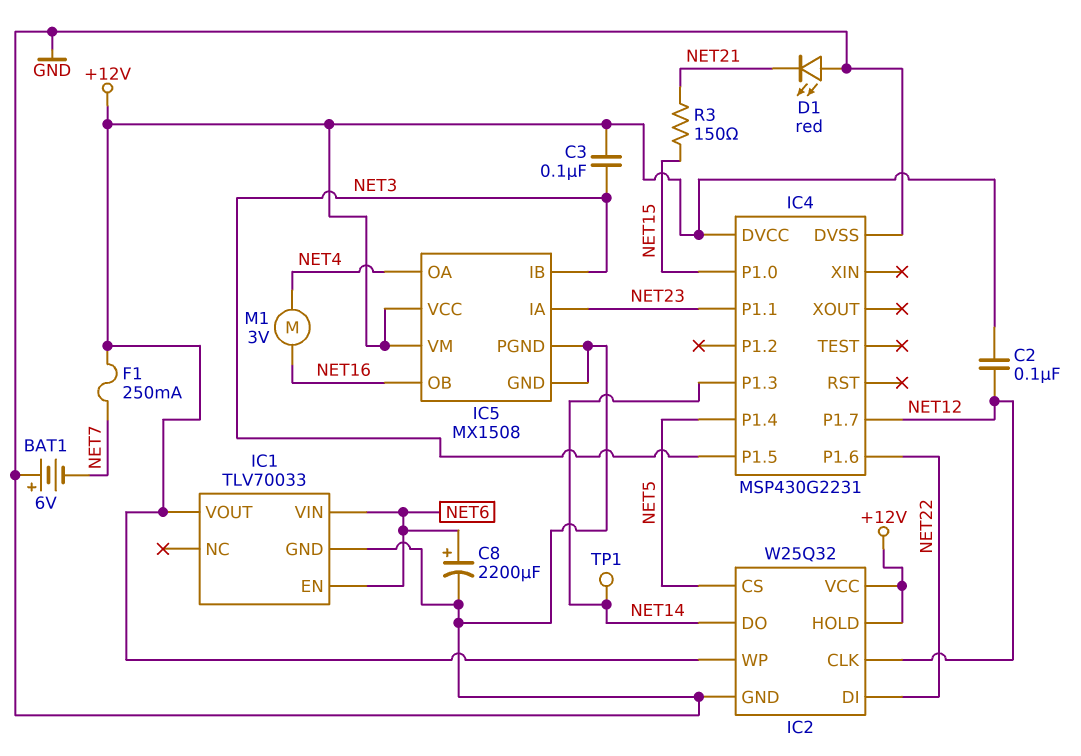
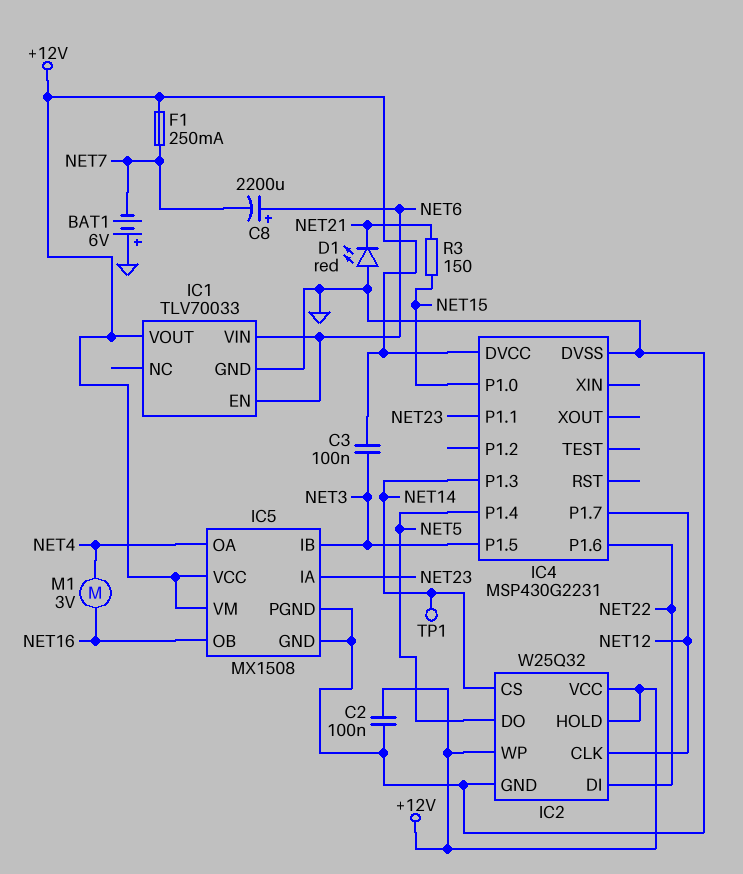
C2: 100nF (+12V, NET12) -> 100nF (+12V, GND)
C8: 2200uF (plus NET6, minus GND) -> 2200uF (plus NET6, minus NET7)
IC2 pin CS: NET5 -> NET14
IC2 pin DO: NET14 -> NET5

